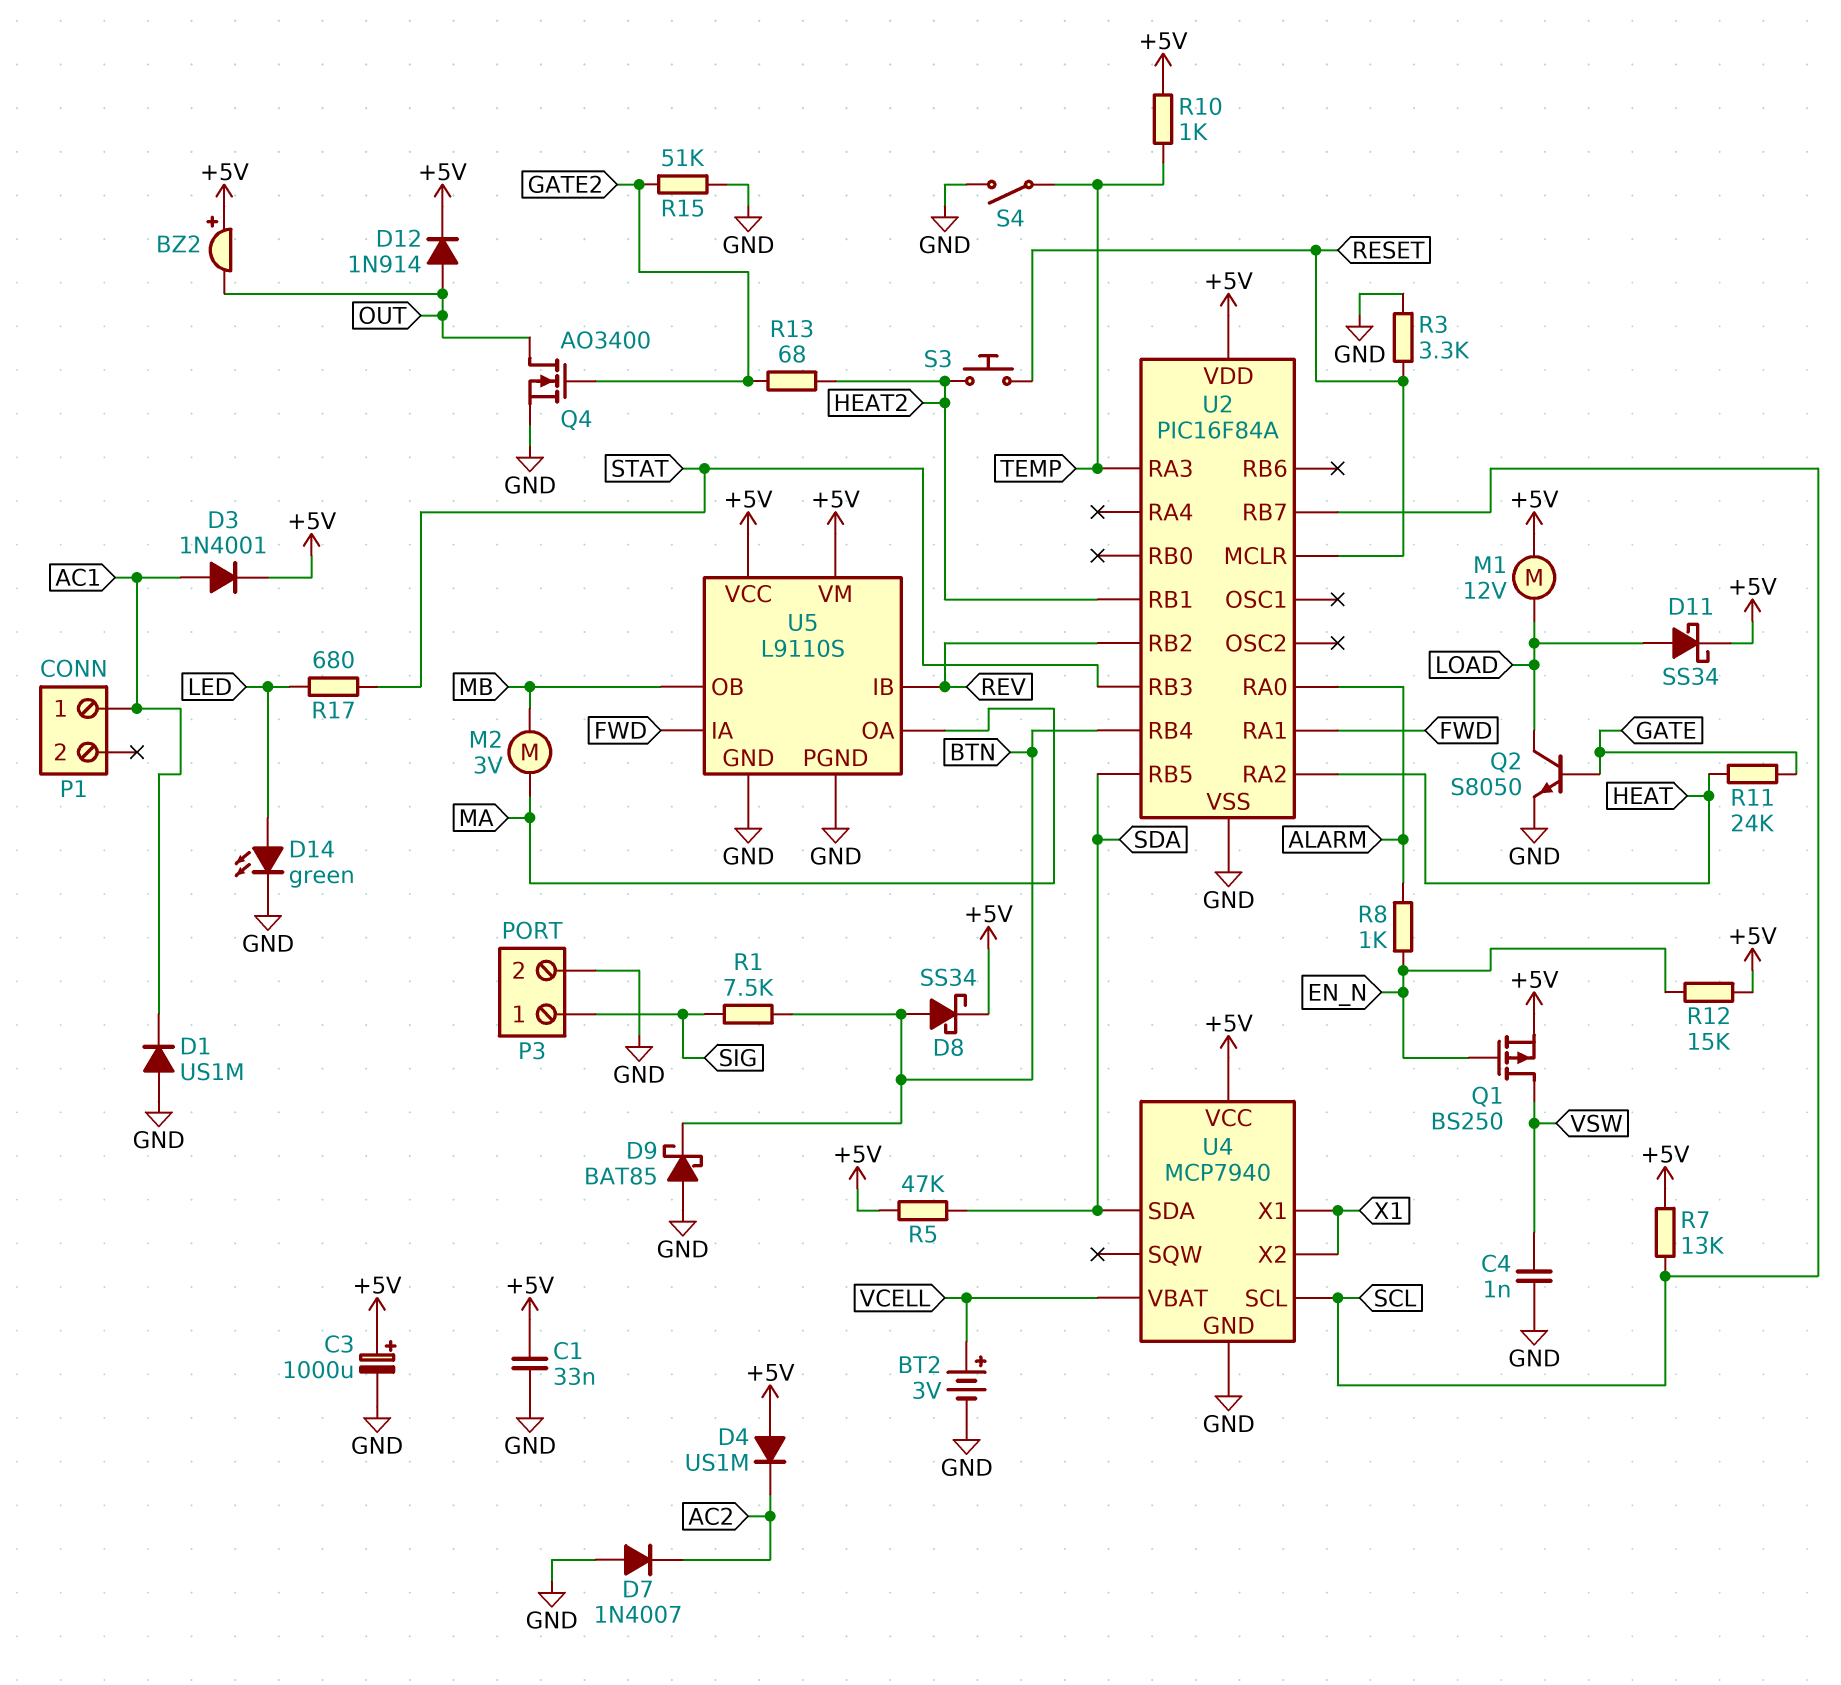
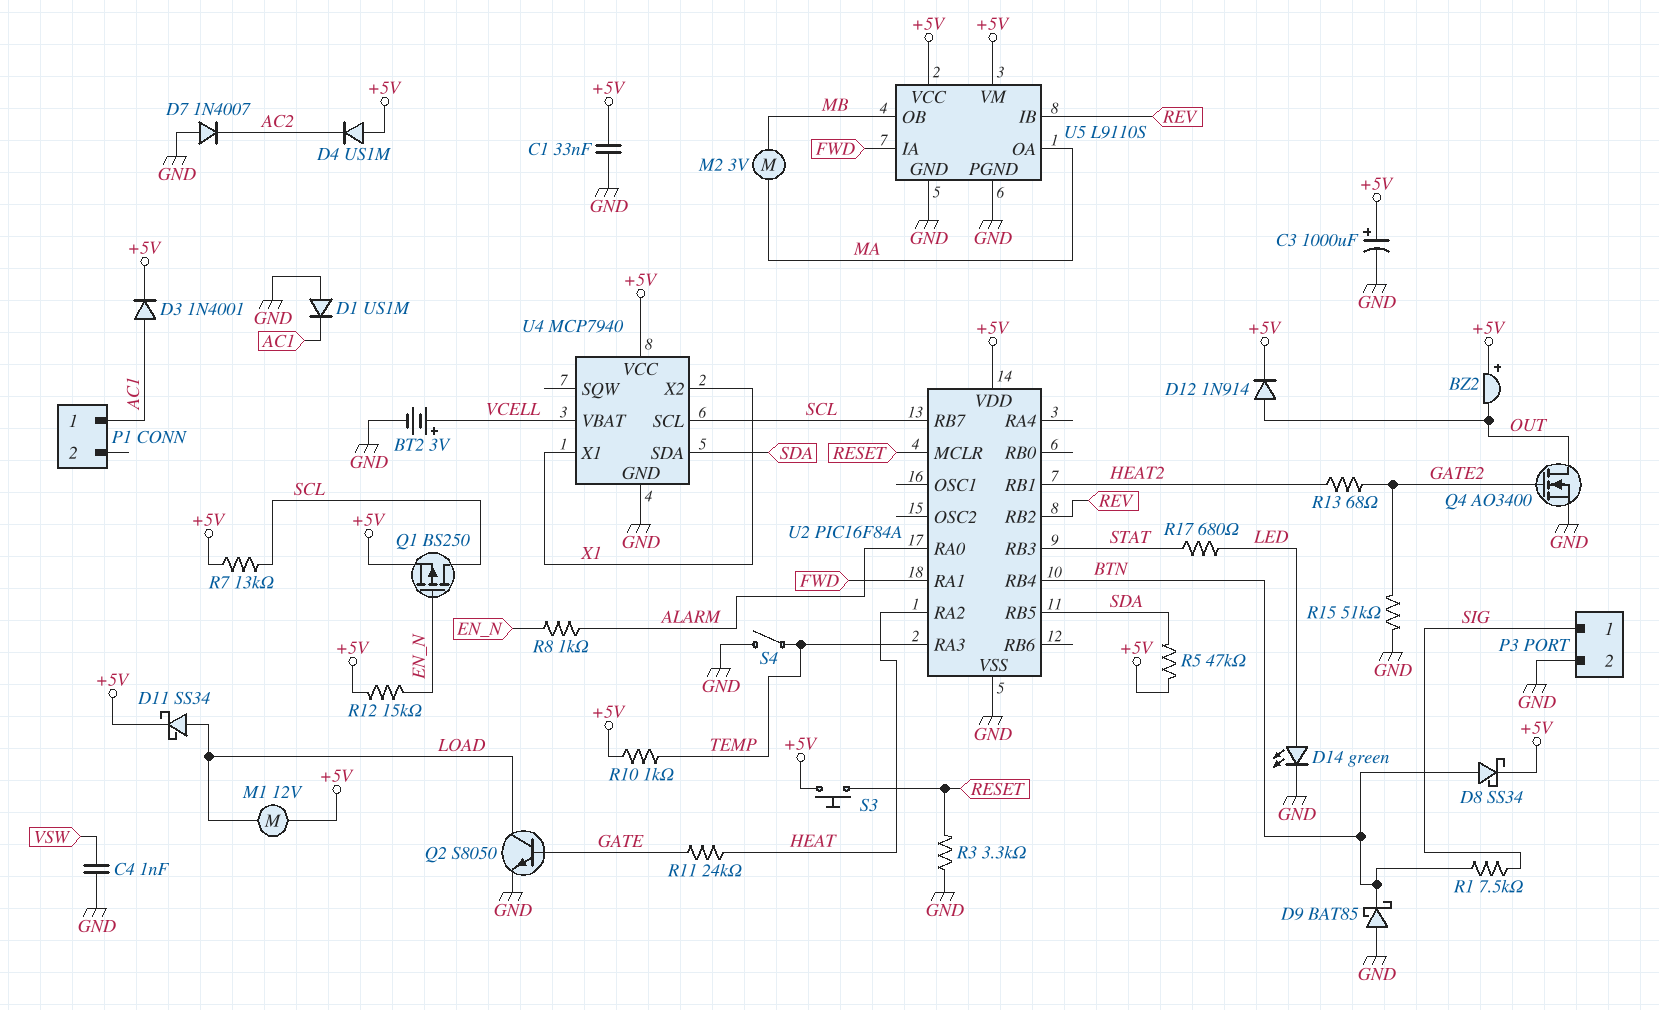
Q1: PMOS BS250 (G EN_N, D VSW, S +5V) -> PMOS BS250 (G EN_N, D SCL, S +5V)
S3: button (HEAT2, RESET) -> button (+5V, RESET)

